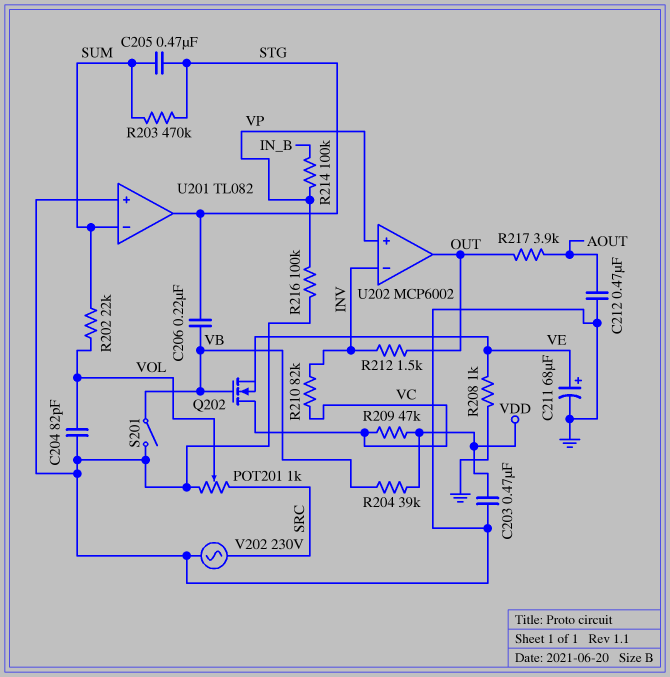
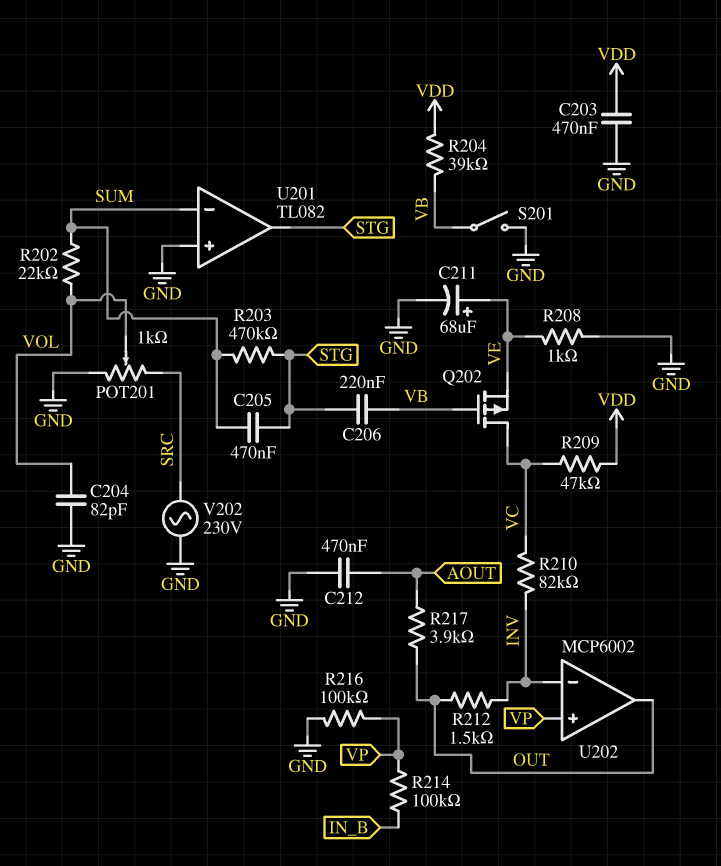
Q202: NMOS (G VB, D VC, S VE) -> PMOS (G VB, D VC, S VE)

